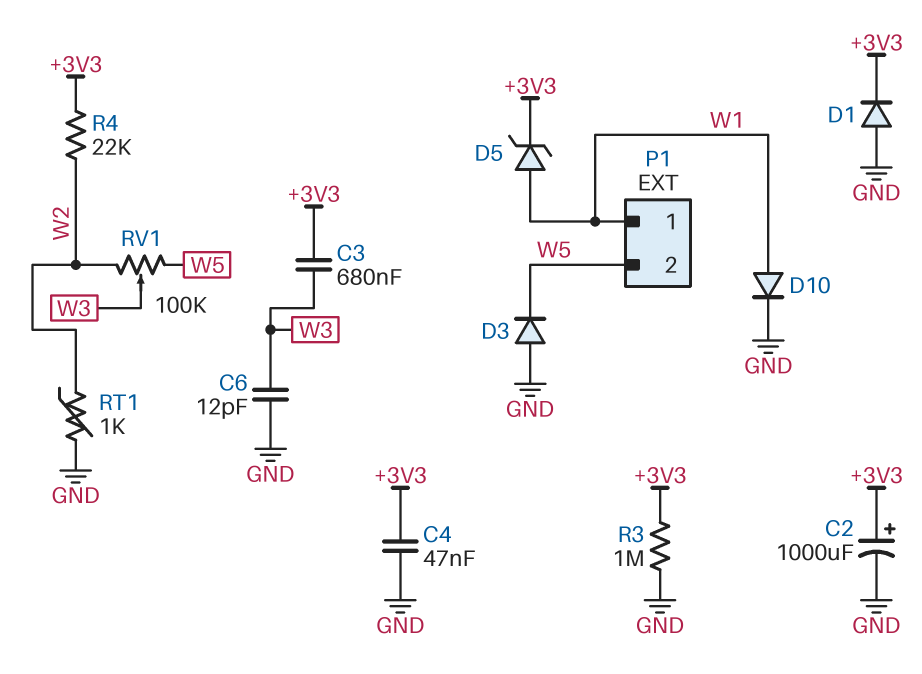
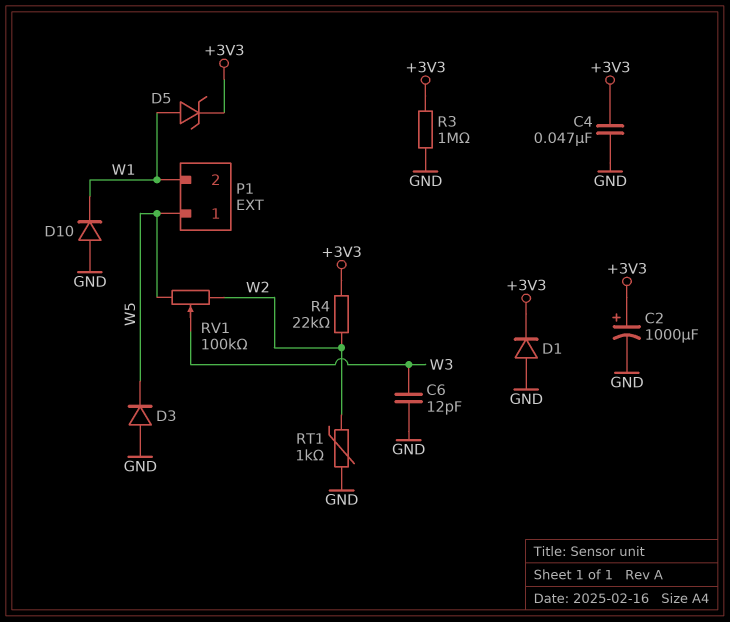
C3: 680nF (+3V3, W3) -> none
D10: diode (A W1, K GND) -> diode (A GND, K W1)
P1 pin 1: W1 -> W5
P1 pin 2: W5 -> W1

